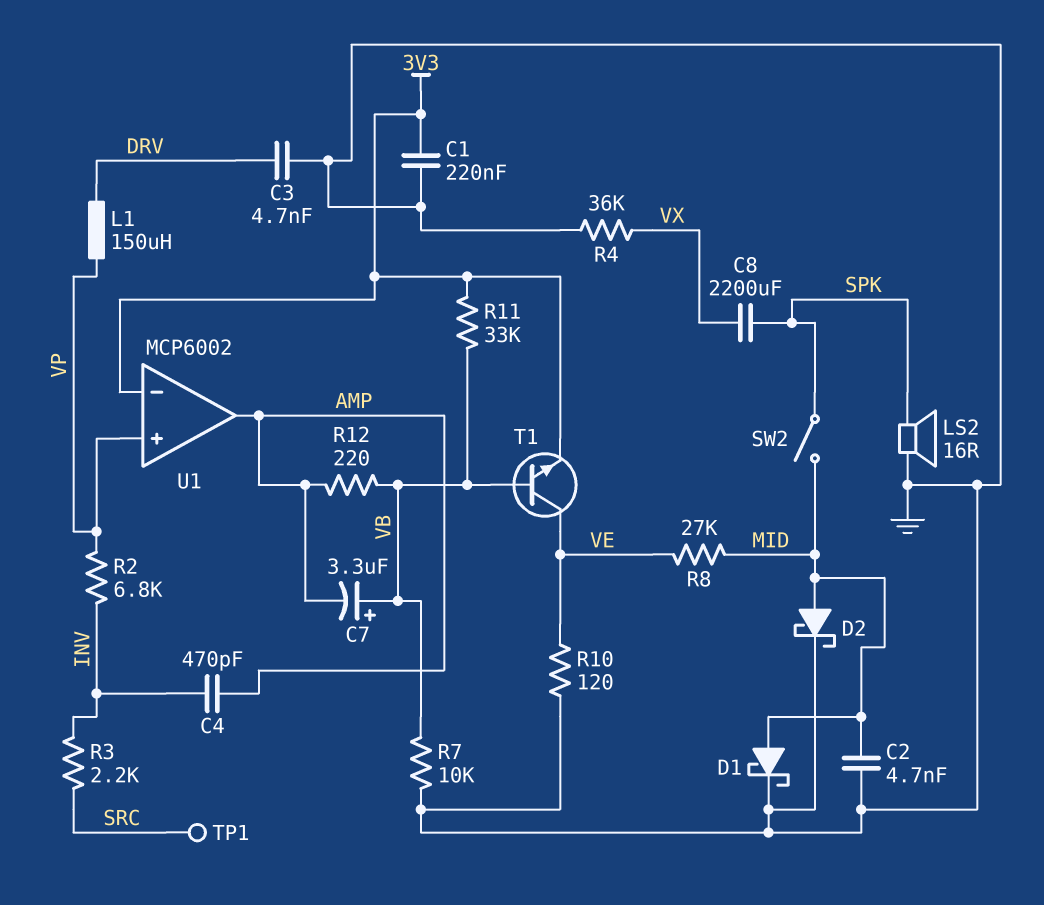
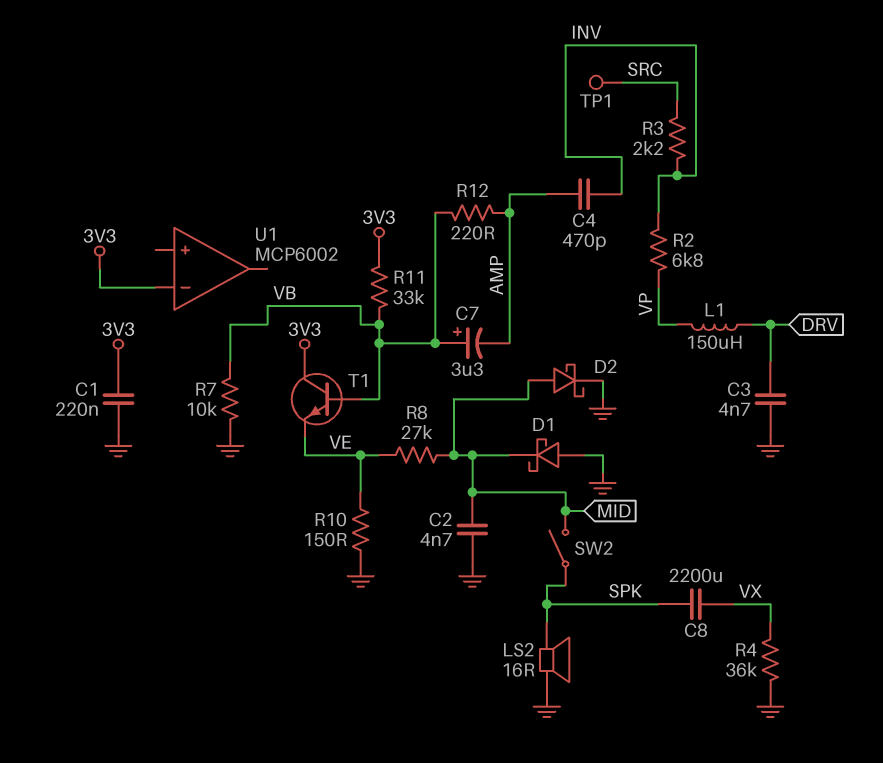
D1: schottky (A MID, K GND) -> schottky (A GND, K MID)
R10: 120 (GND, VE) -> 150 (GND, VE)
T1: NPN (B VB, C VE, E 3V3) -> NPN (B VB, C 3V3, E VE)
U1 pin in+: VP -> none
U1 pin out: AMP -> none

